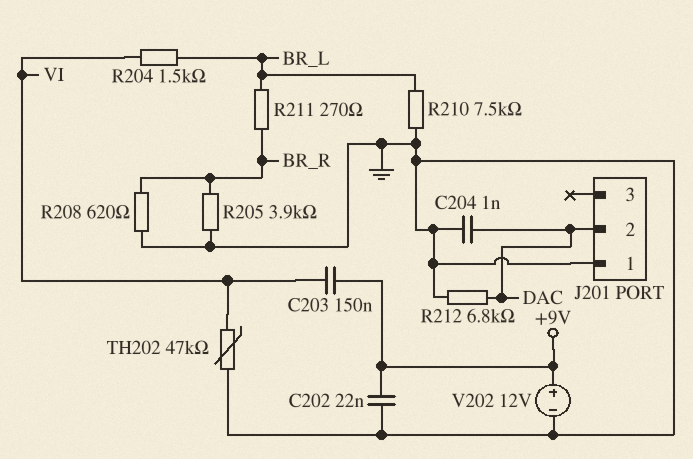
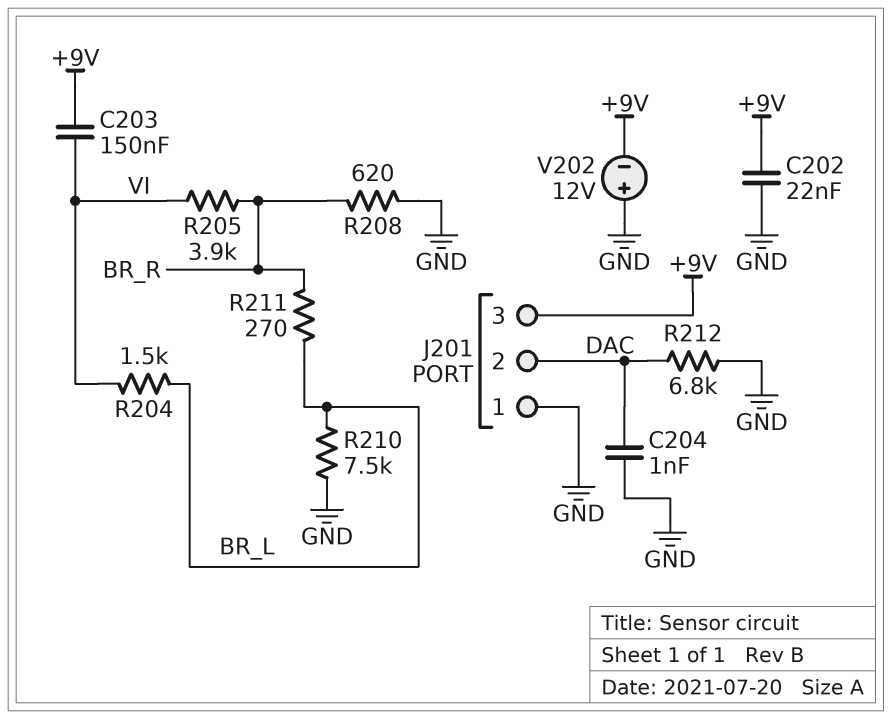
J201 pin 3: none -> +9V
R205: 3.9k (BR_R, GND) -> 3.9k (BR_R, VI)
TH202: 47k (GND, VI) -> none
V202: 12V (plus +9V, minus GND) -> 12V (plus GND, minus +9V)

